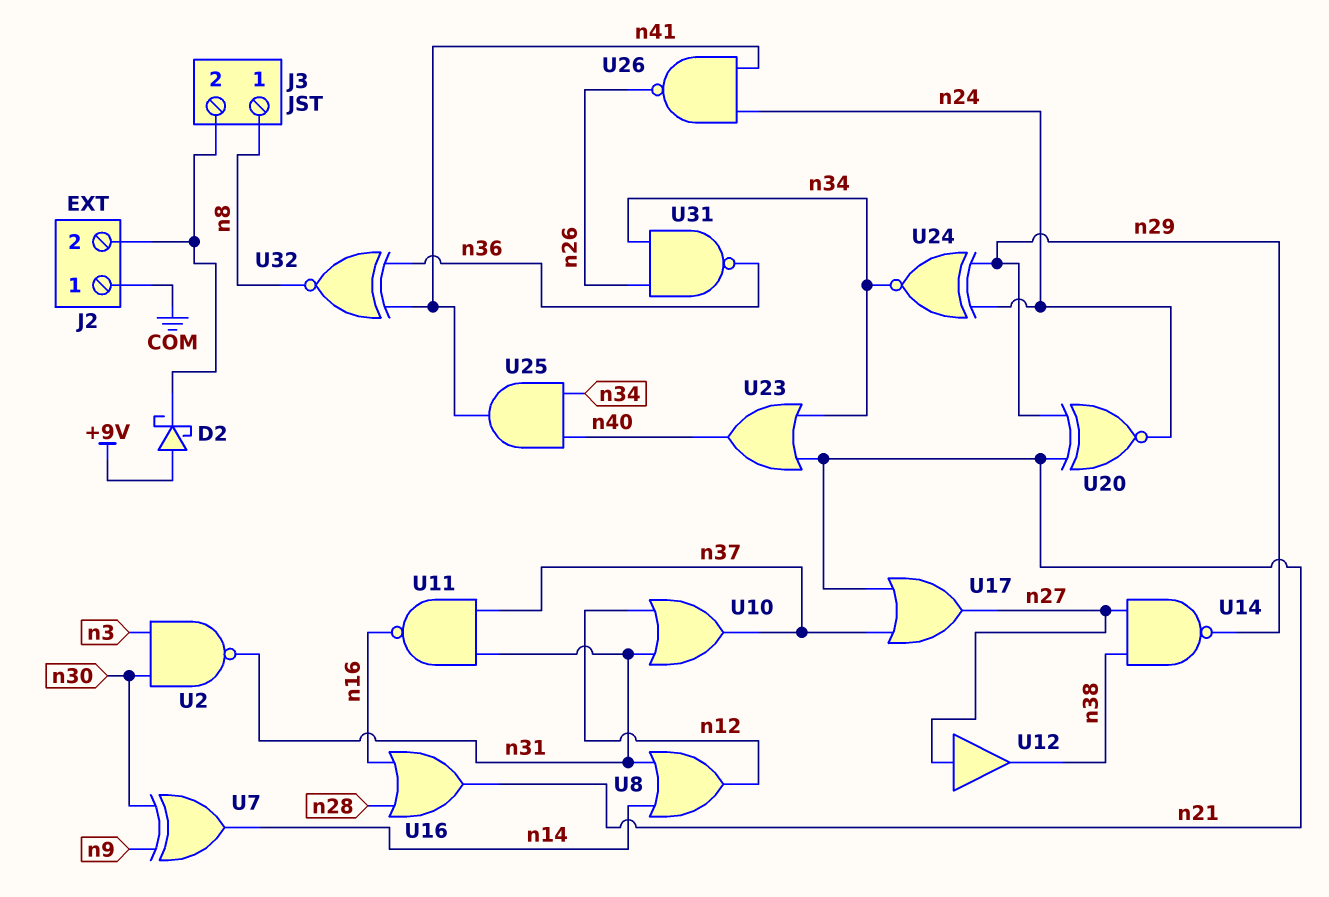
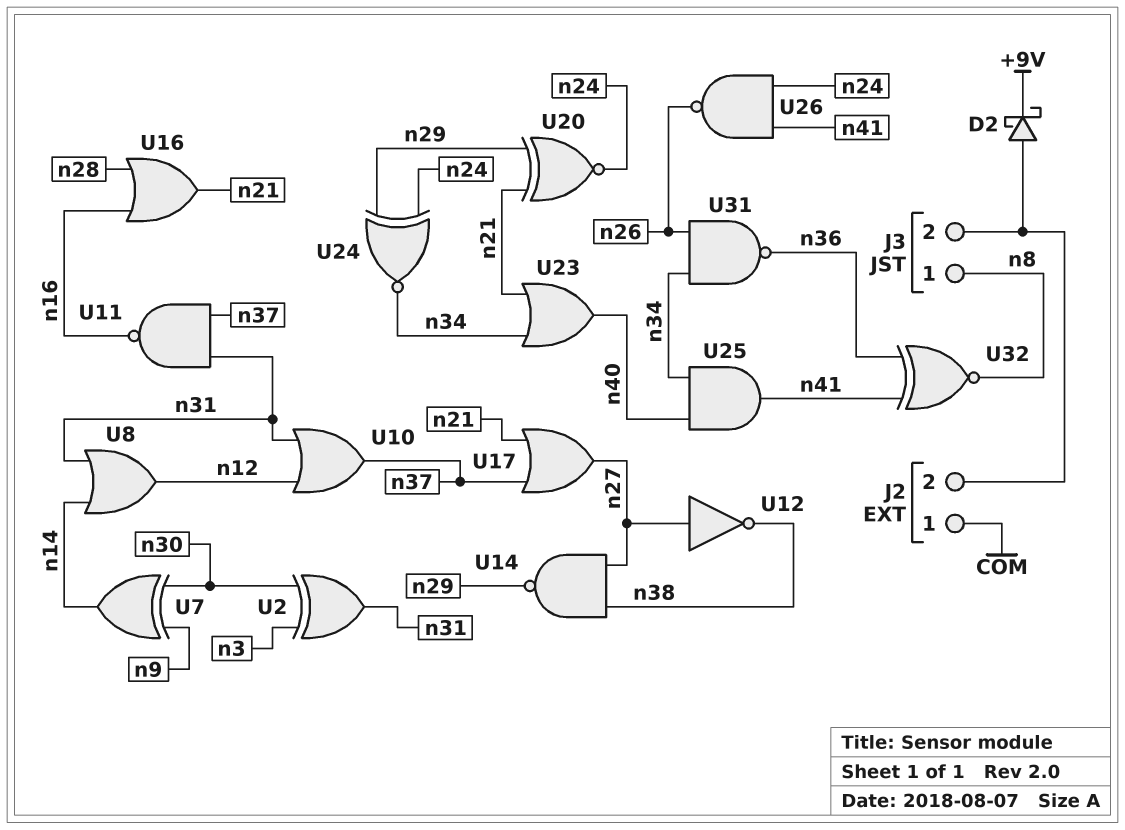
D2: schottky (A +9V, K J2/2) -> schottky (A J2/2, K +9V)
U2: NAND (in n3, in n30, out n31) -> XOR (in n3, in n30, out n31)
U12: buffer (in n27, out n38) -> NOT (in n27, out n38)

